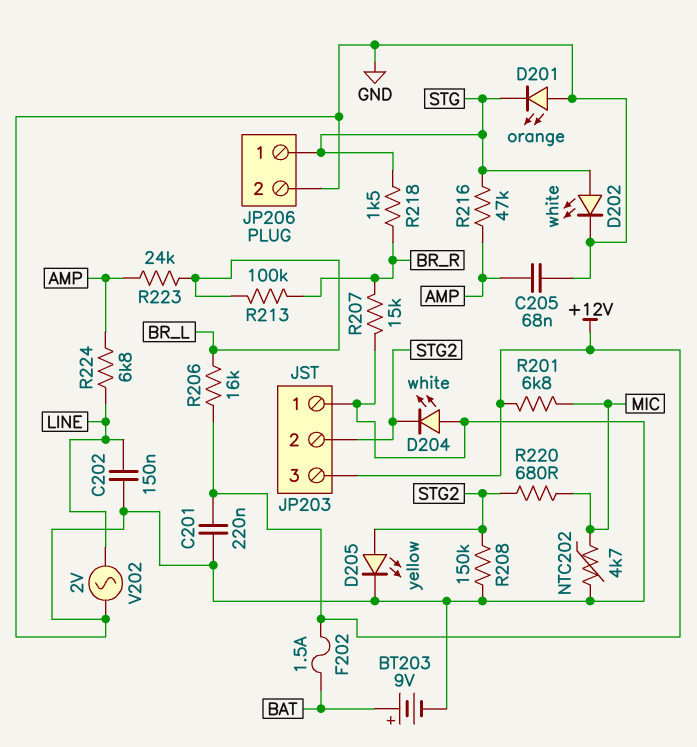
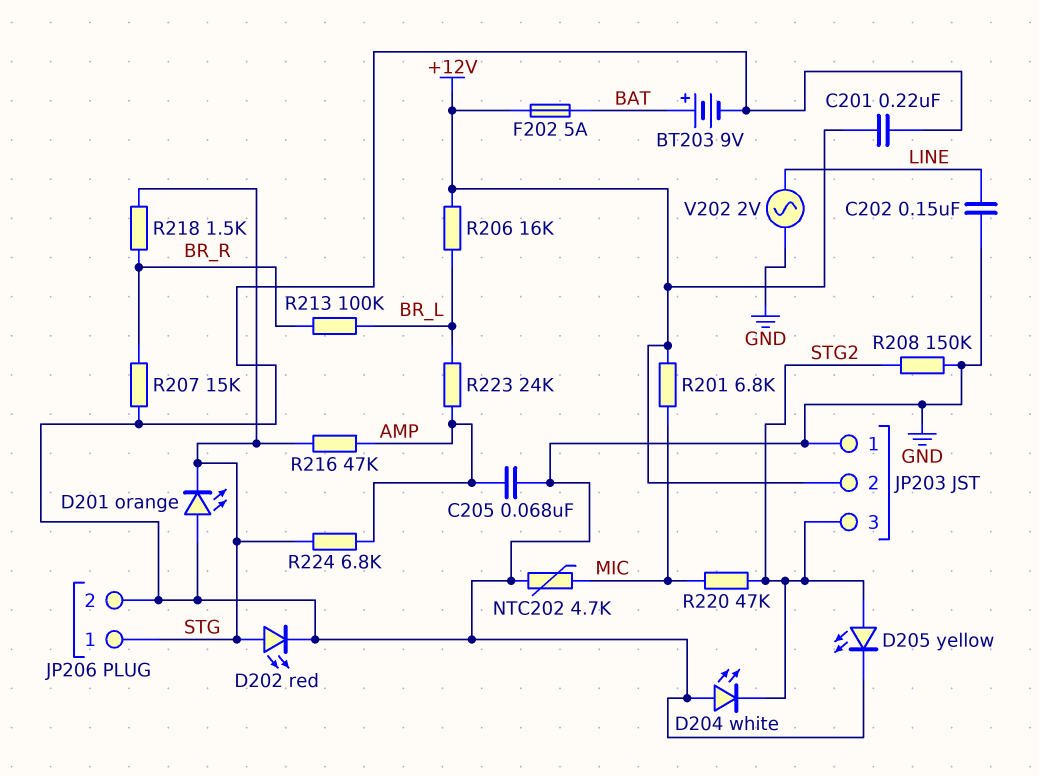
D202: LED white (A STG, K GND) -> LED red (A STG, K GND)
F202: 1.5A (+12V, BAT) -> 5A (+12V, BAT)
JP203 pin 2: STG2 -> +12V
JP203 pin 3: +12V -> STG2
R220: 680 (MIC, STG2) -> 47k (MIC, STG2)
R224: 6.8k (AMP, LINE) -> 6.8k (AMP, STG)

